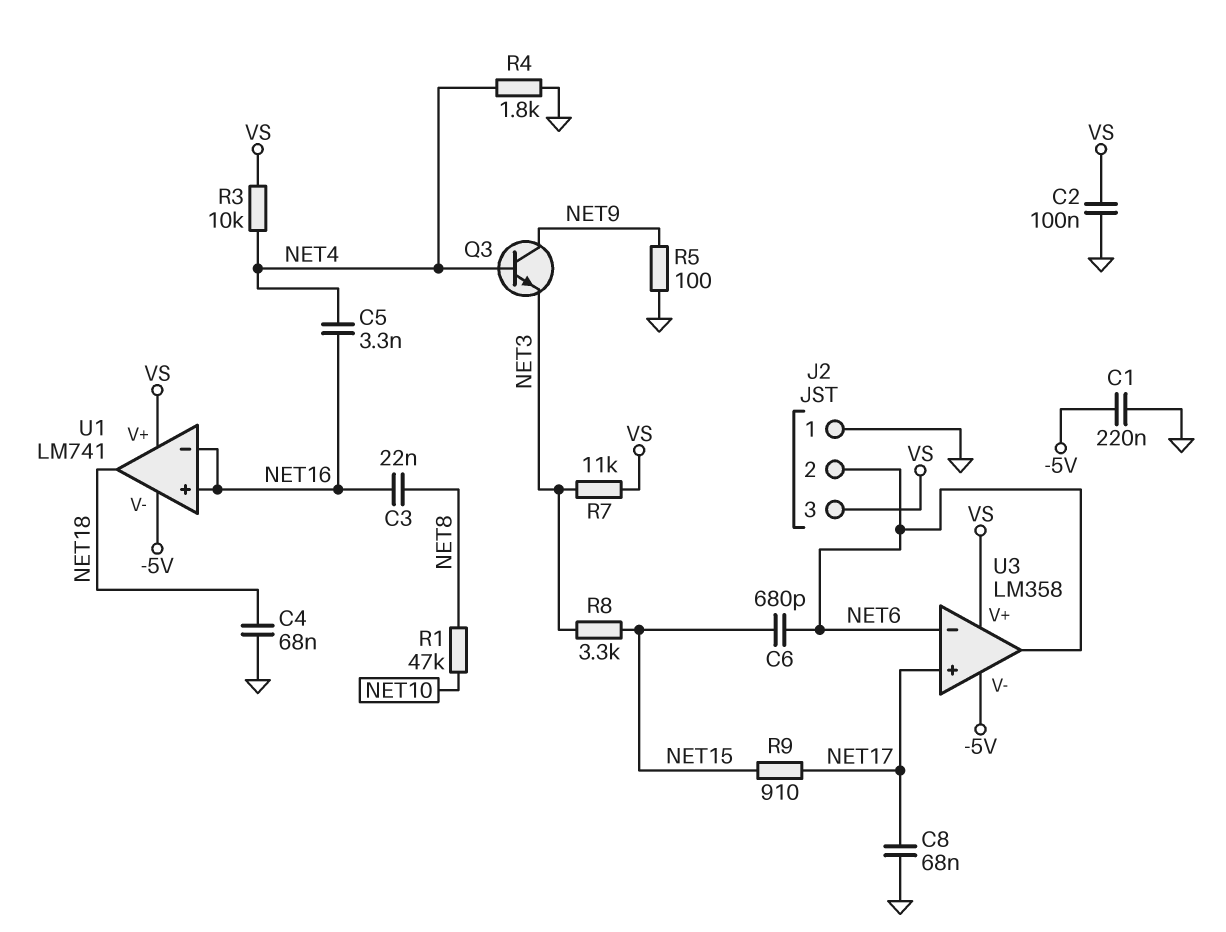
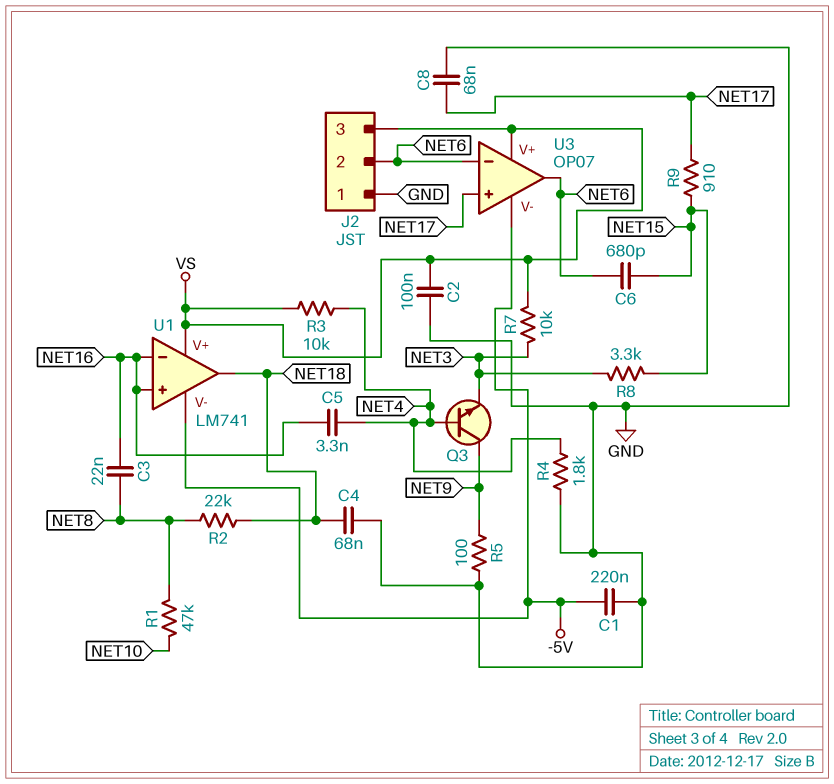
R2: none -> 22k (NET8, NET18)
R7: 11k (NET3, VS) -> 10k (NET3, VS)
U3: LM358 -> OP07

